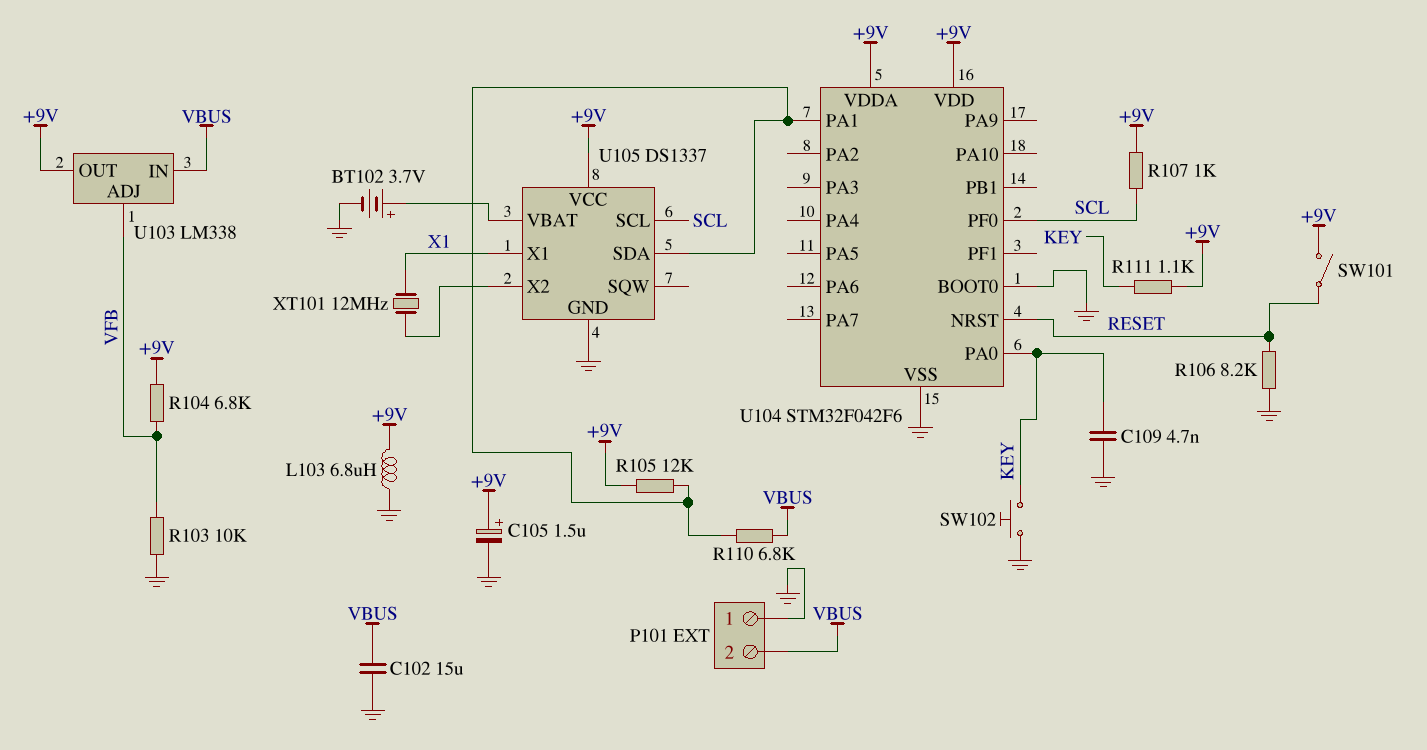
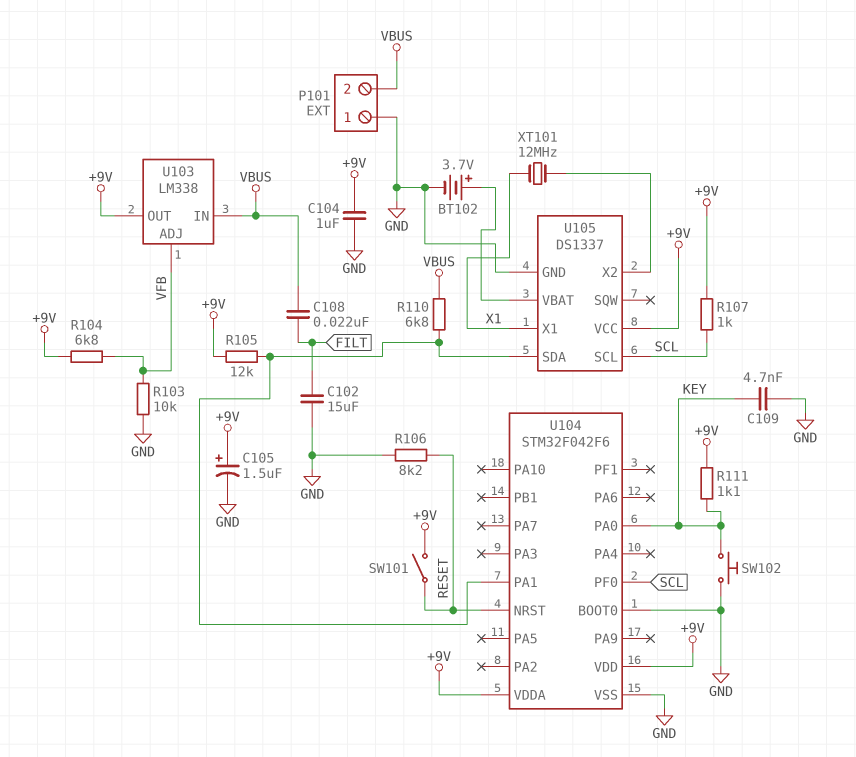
C102: 15uF (GND, VBUS) -> 15uF (FILT, GND)
C104: none -> 1uF (+9V, GND)
C108: none -> 22nF (FILT, VBUS)
L103: 6.8uH (+9V, GND) -> none

